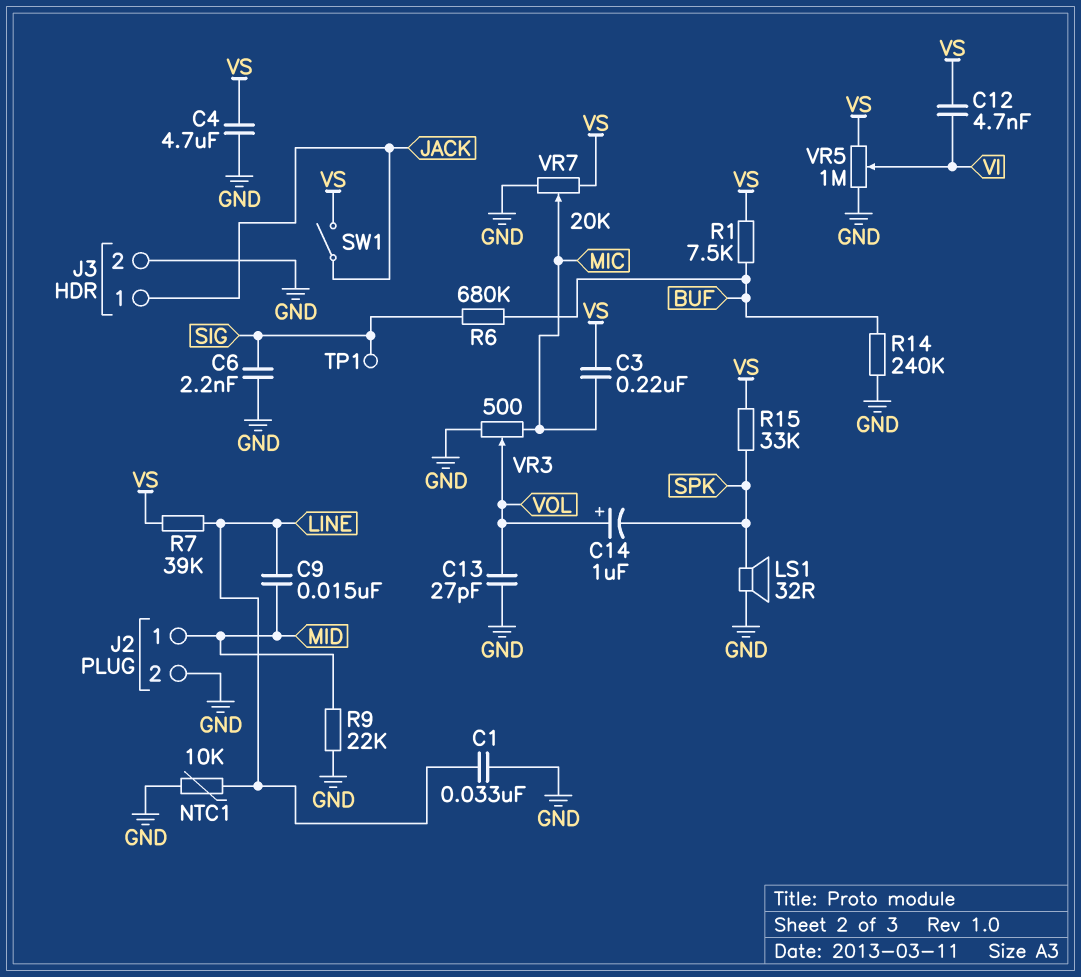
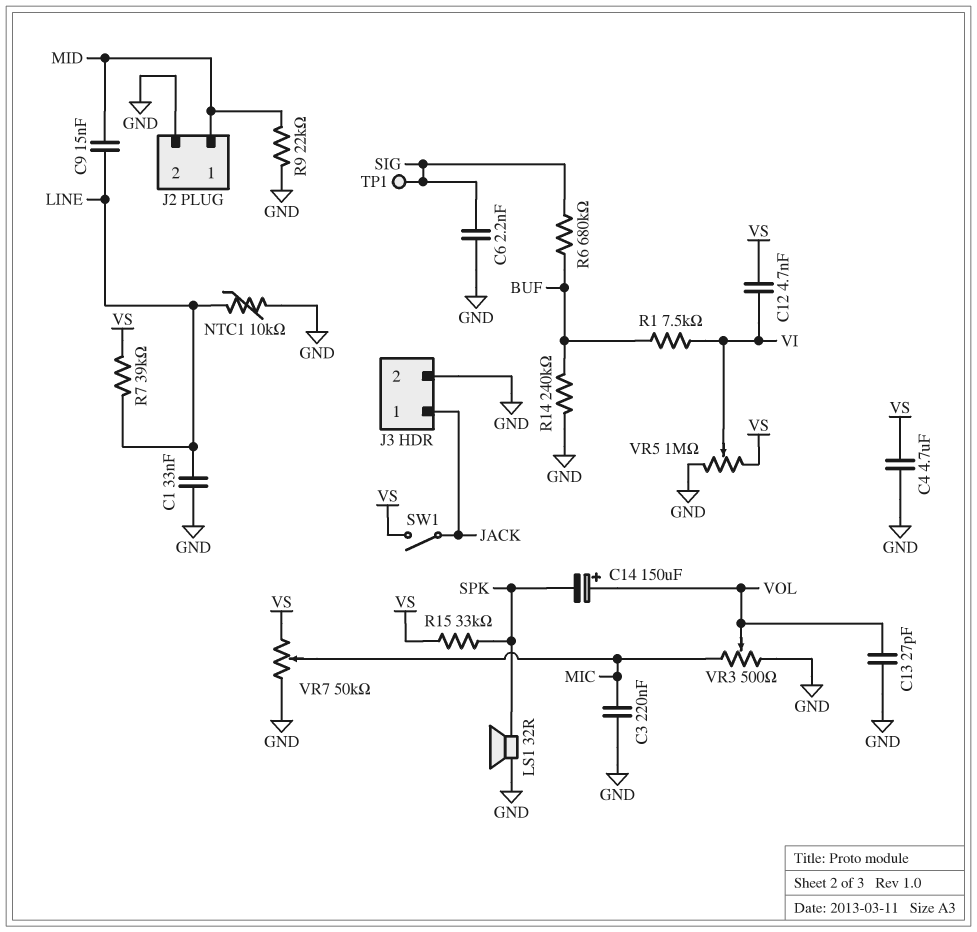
C3: 220nF (MIC, VS) -> 220nF (GND, MIC)
C14: 1uF (plus VOL, minus SPK) -> 150uF (plus VOL, minus SPK)
R1: 7.5k (BUF, VS) -> 7.5k (BUF, VI)
VR7: 20k (GND, VS, wiper MIC) -> 50k (GND, VS, wiper MIC)

